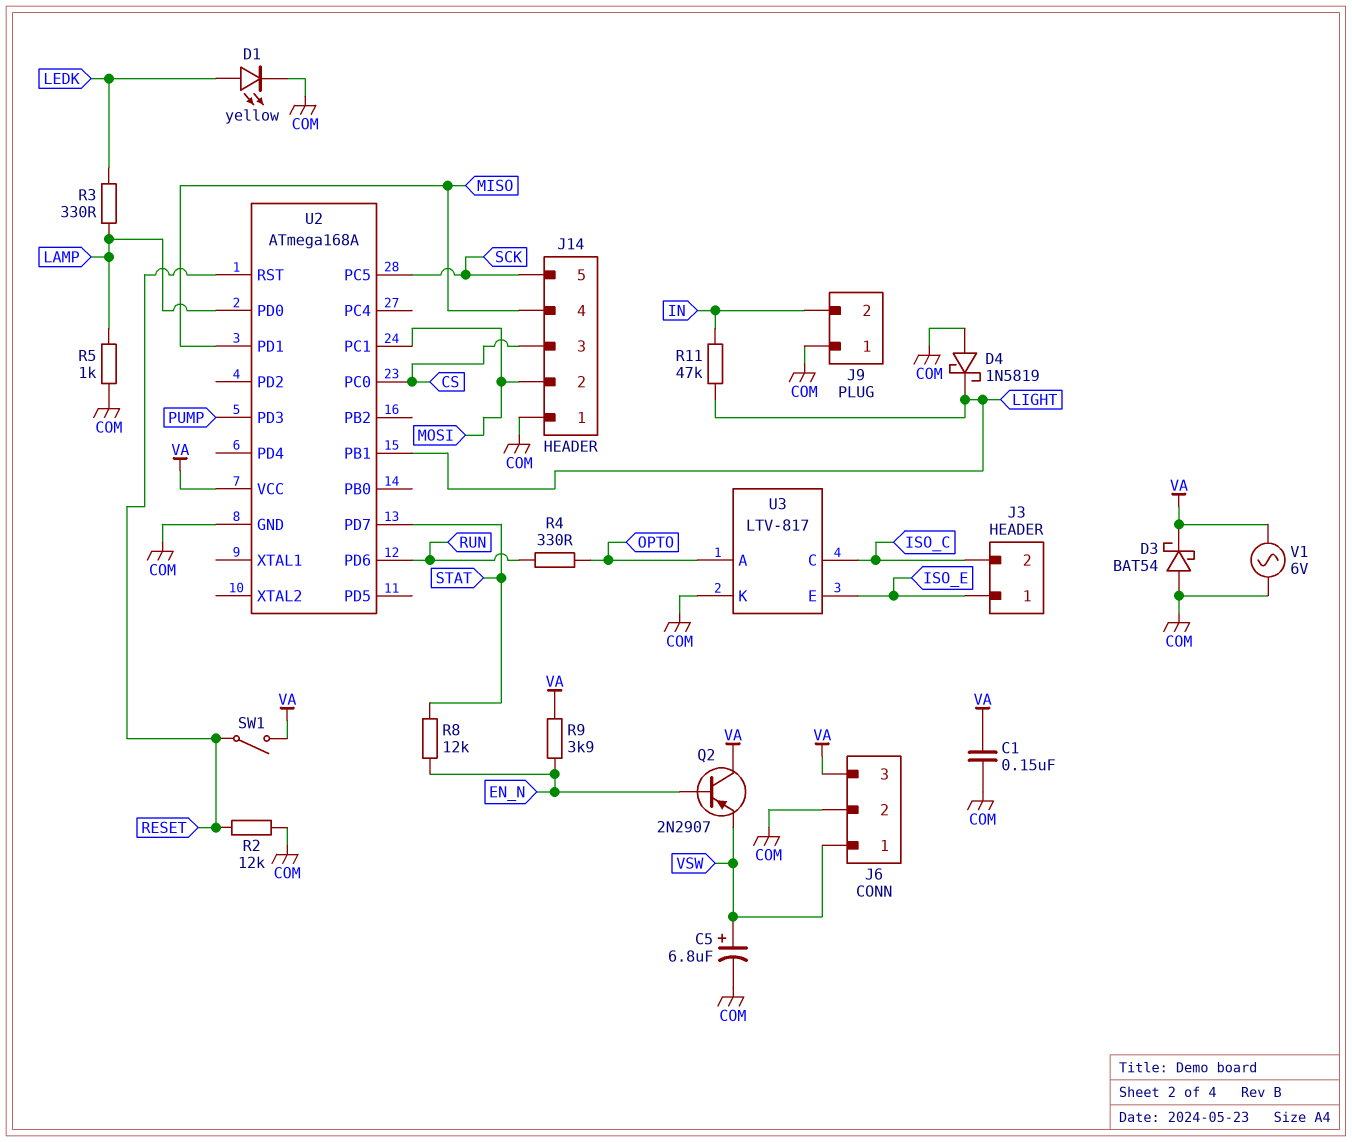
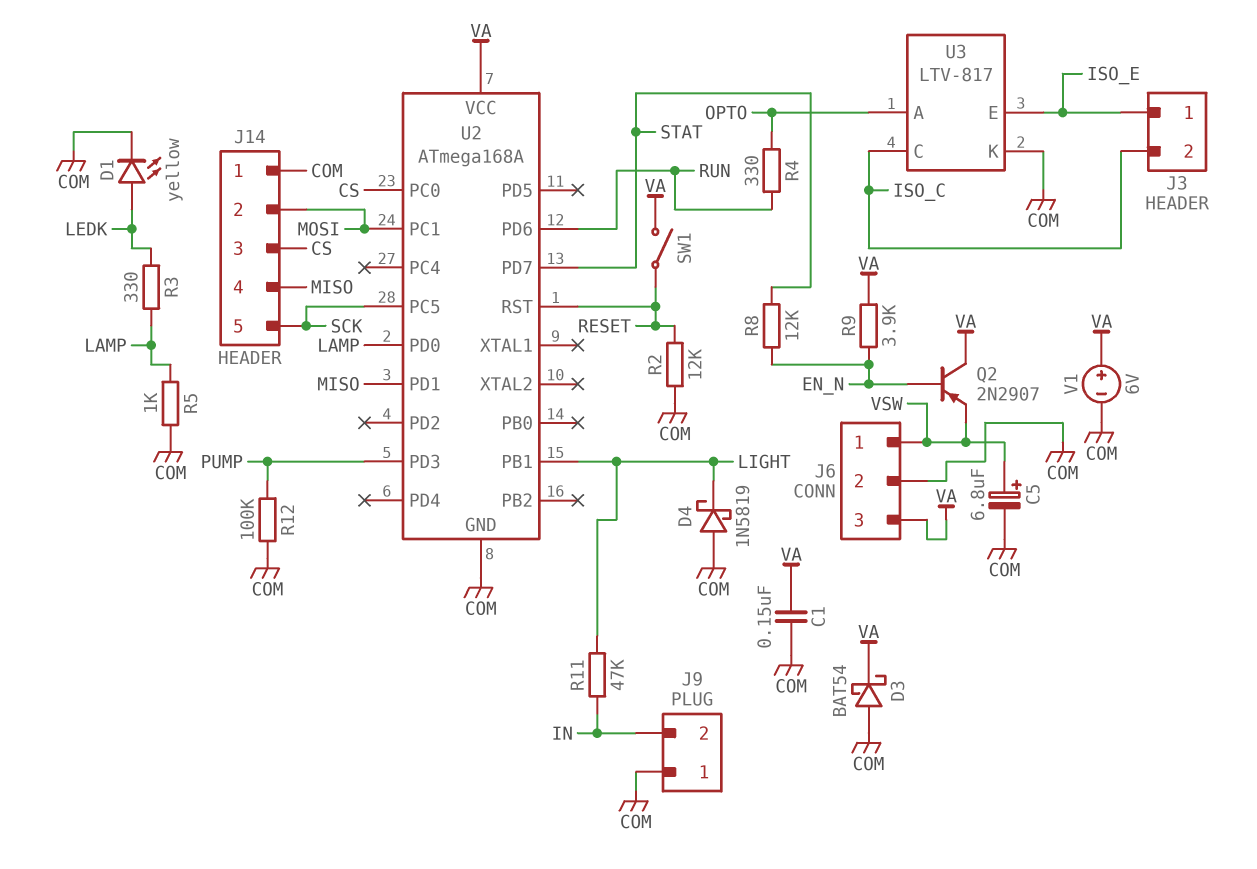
R12: none -> 100k (COM, PUMP)
V1: AC 6V (COM, VA) -> 6V (plus VA, minus COM)

